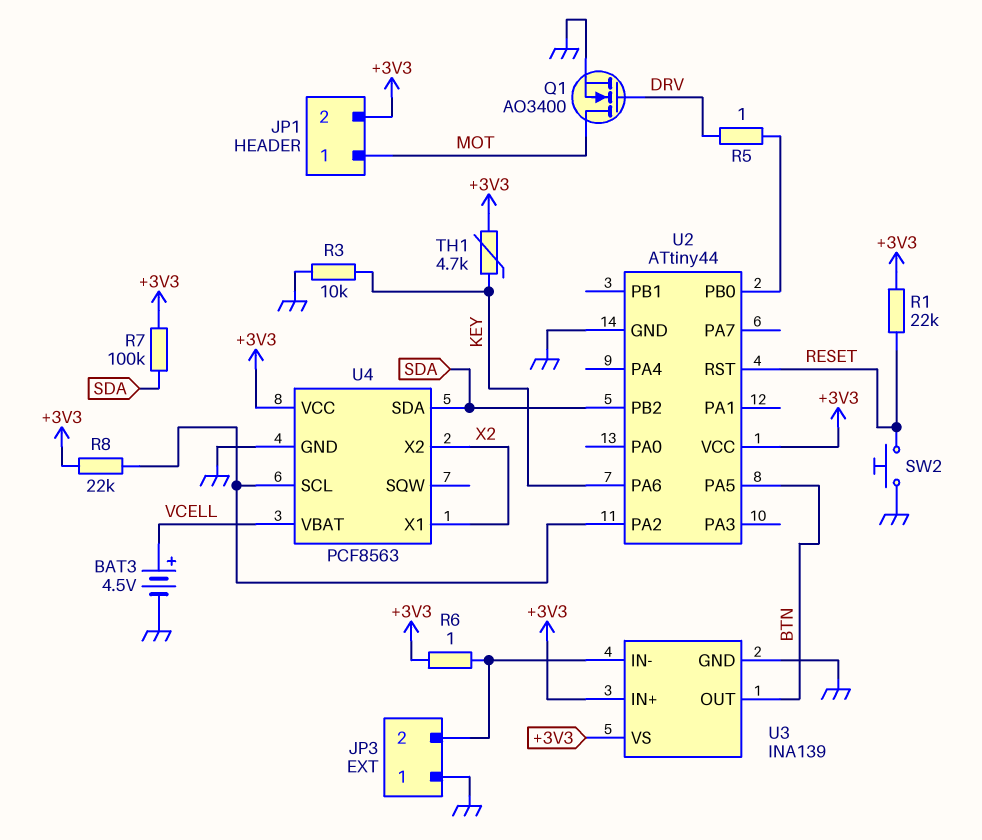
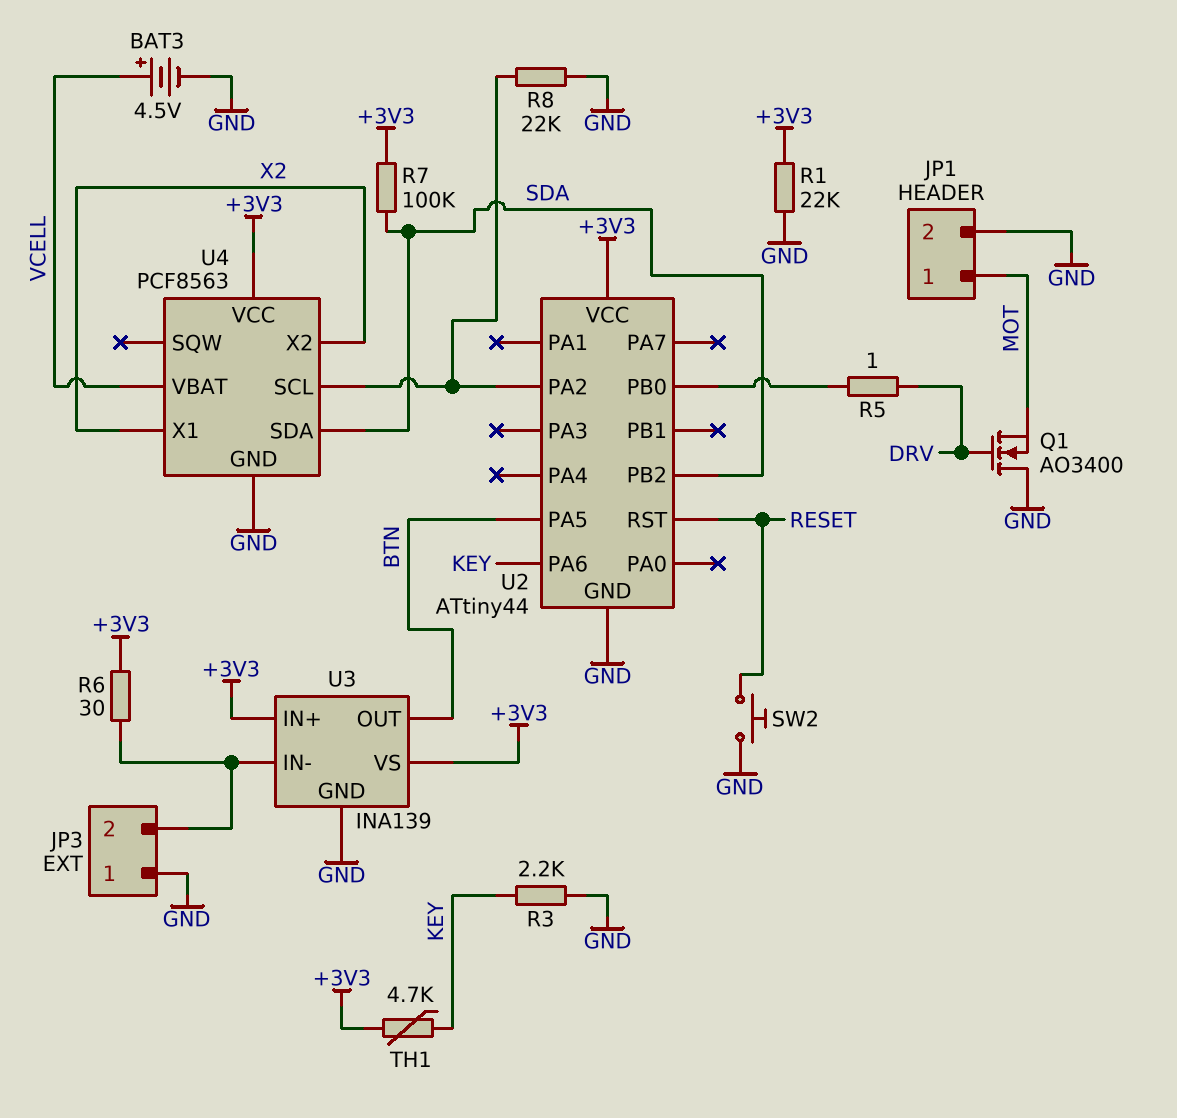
JP1 pin 2: +3V3 -> GND
Q1: NMOS AO3400 (G DRV, D MOT, S GND) -> NMOS AO3400 (G DRV, D GND, S MOT)
R1: 22k (+3V3, RESET) -> 22k (+3V3, GND)
R3: 10k (GND, KEY) -> 2.2k (GND, KEY)
R6: 1 (+3V3, JP3/2) -> 30 (+3V3, JP3/2)
R8: 22k (+3V3, U2/PA2) -> 22k (GND, U2/PA2)

